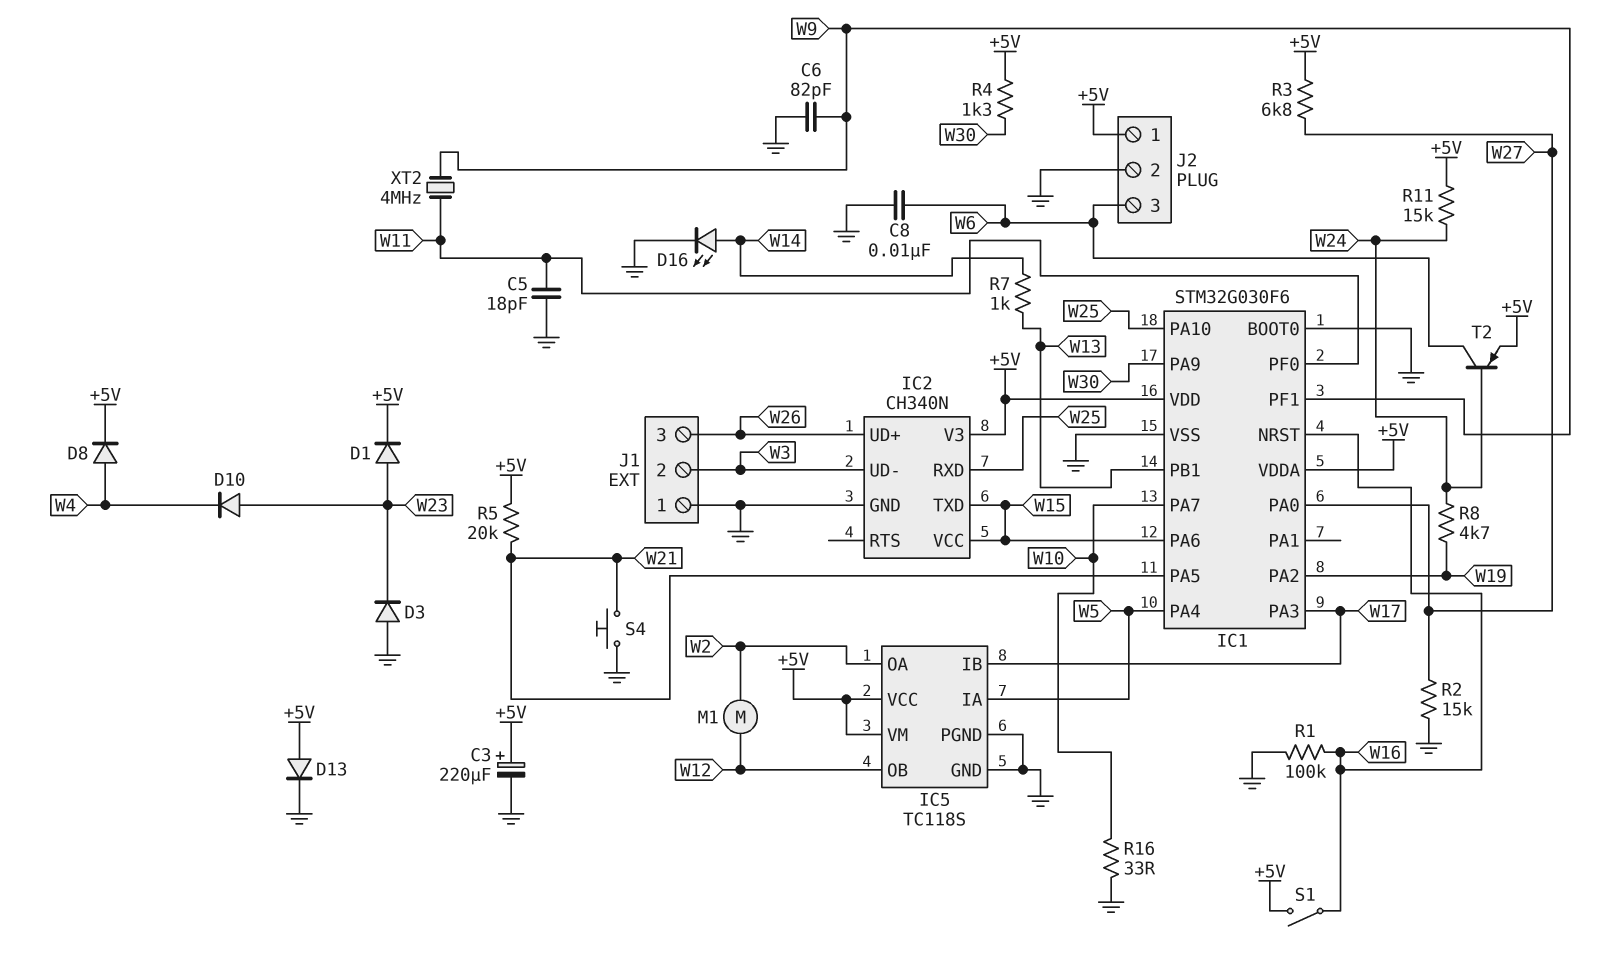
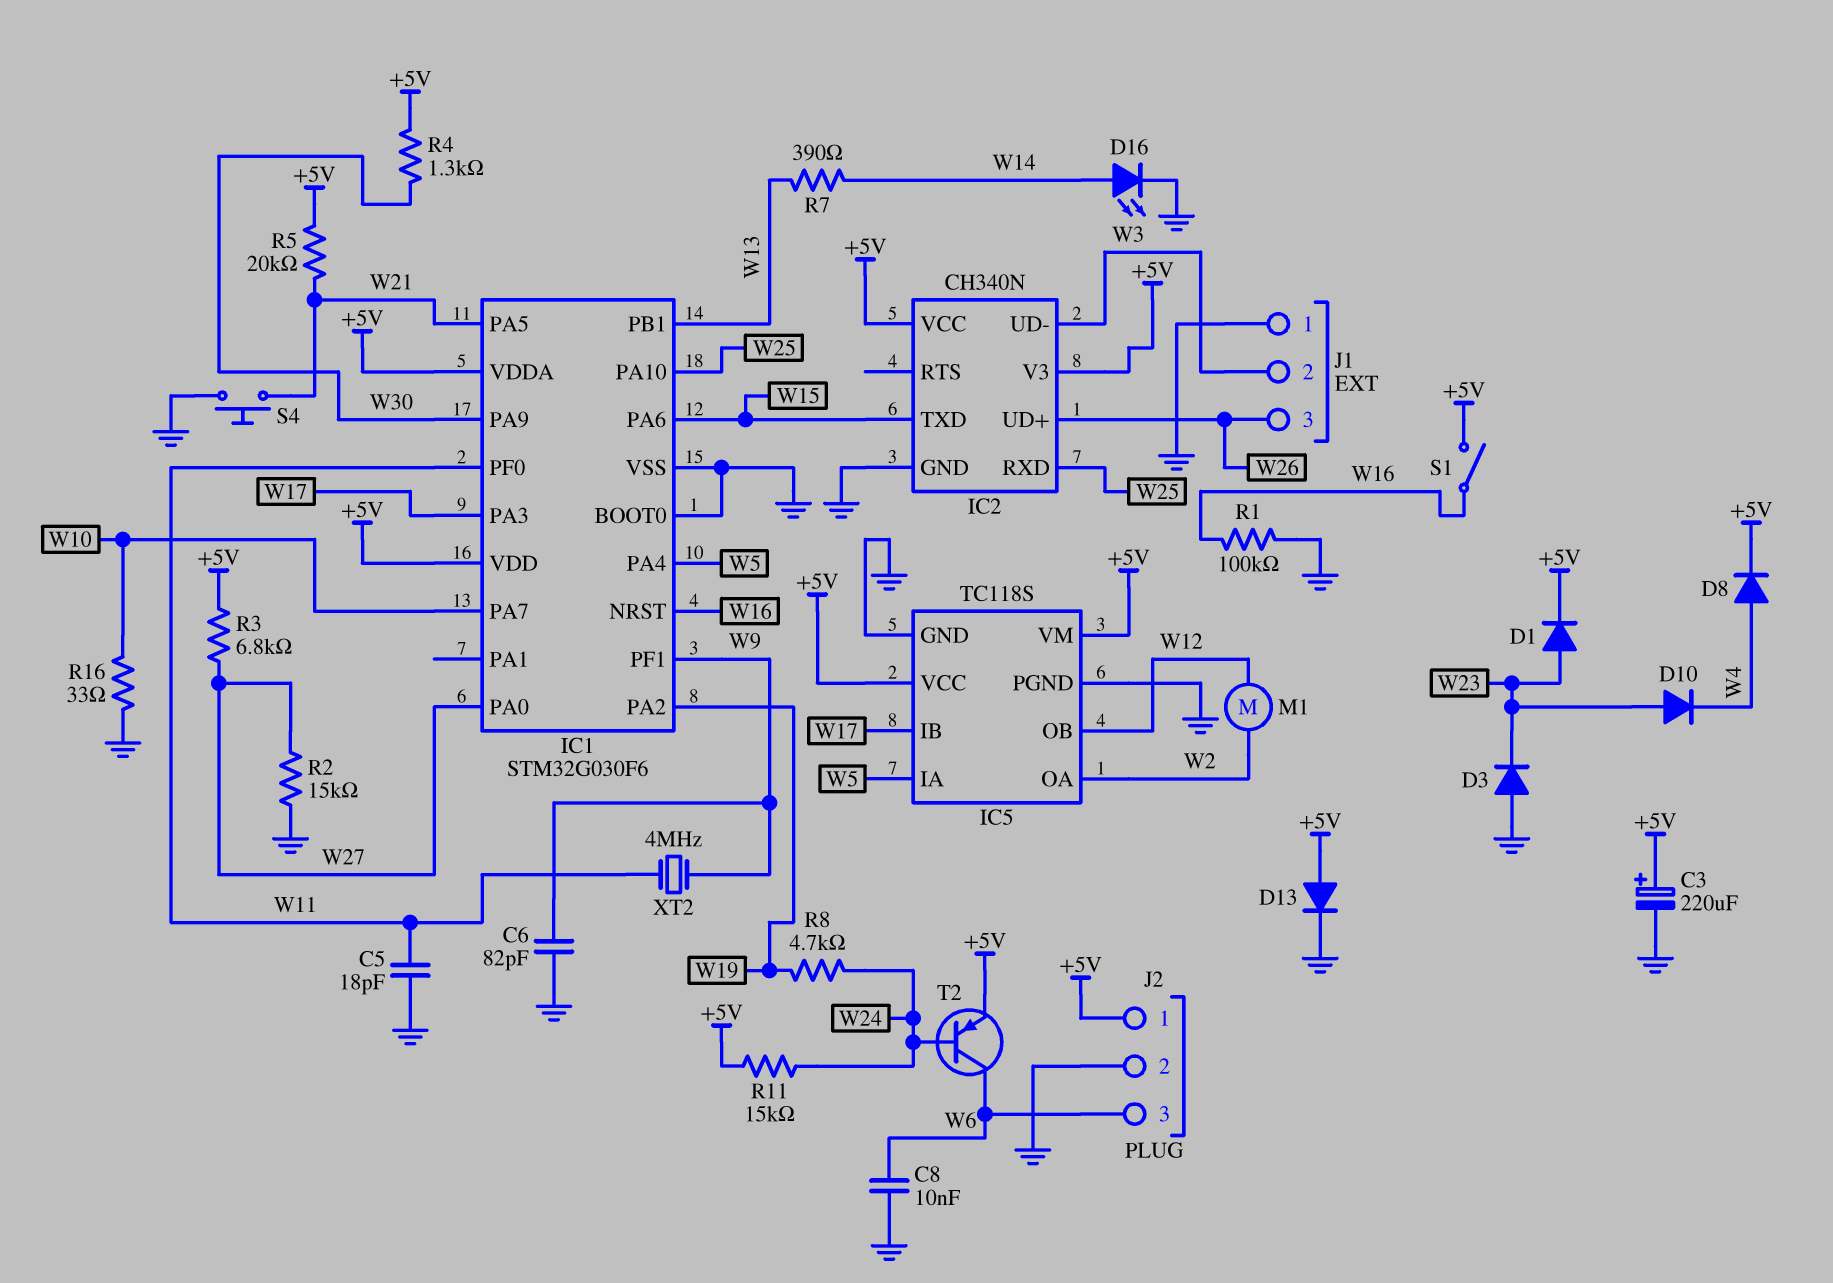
IC2 pin VCC: W15 -> +5V
R7: 1k (W13, W14) -> 390 (W13, W14)

